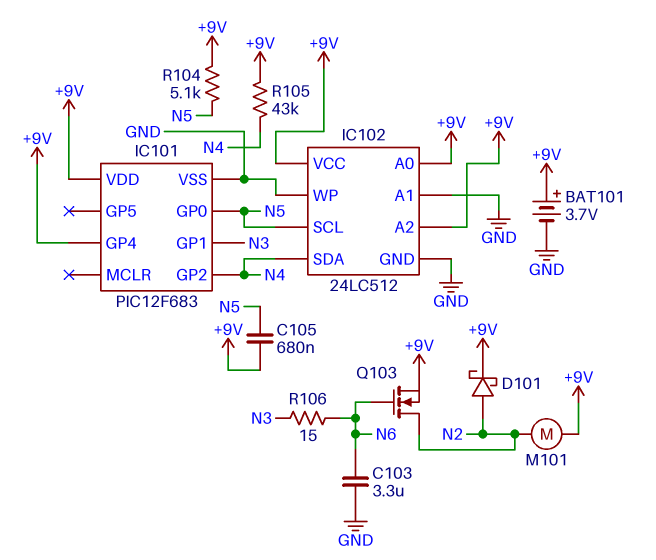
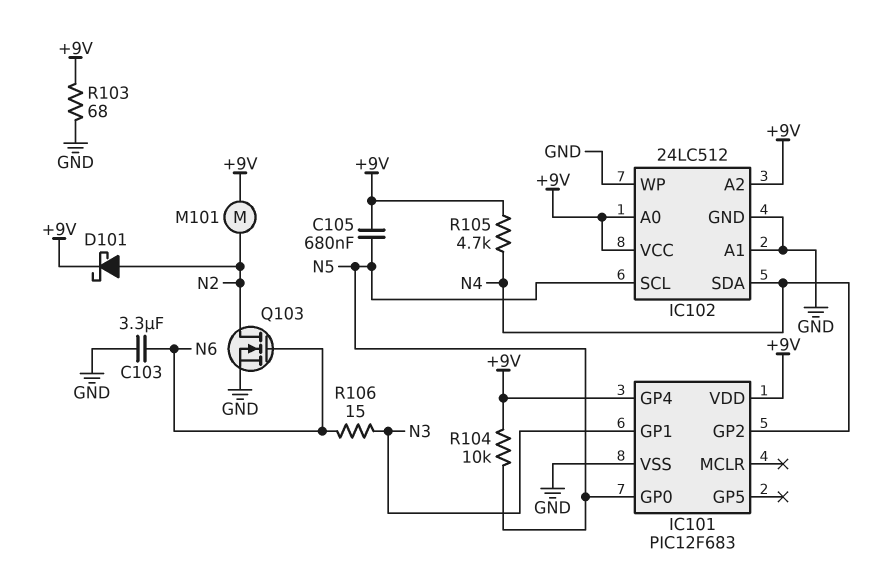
BAT101: 3.7V (plus +9V, minus GND) -> none
Q103: NMOS (G N6, D N2, S +9V) -> NMOS (G N6, D N2, S GND)
R103: none -> 68 (+9V, GND)
R104: 5.1k (+9V, N5) -> 10k (+9V, N5)
R105: 43k (+9V, N4) -> 4.7k (+9V, N4)

